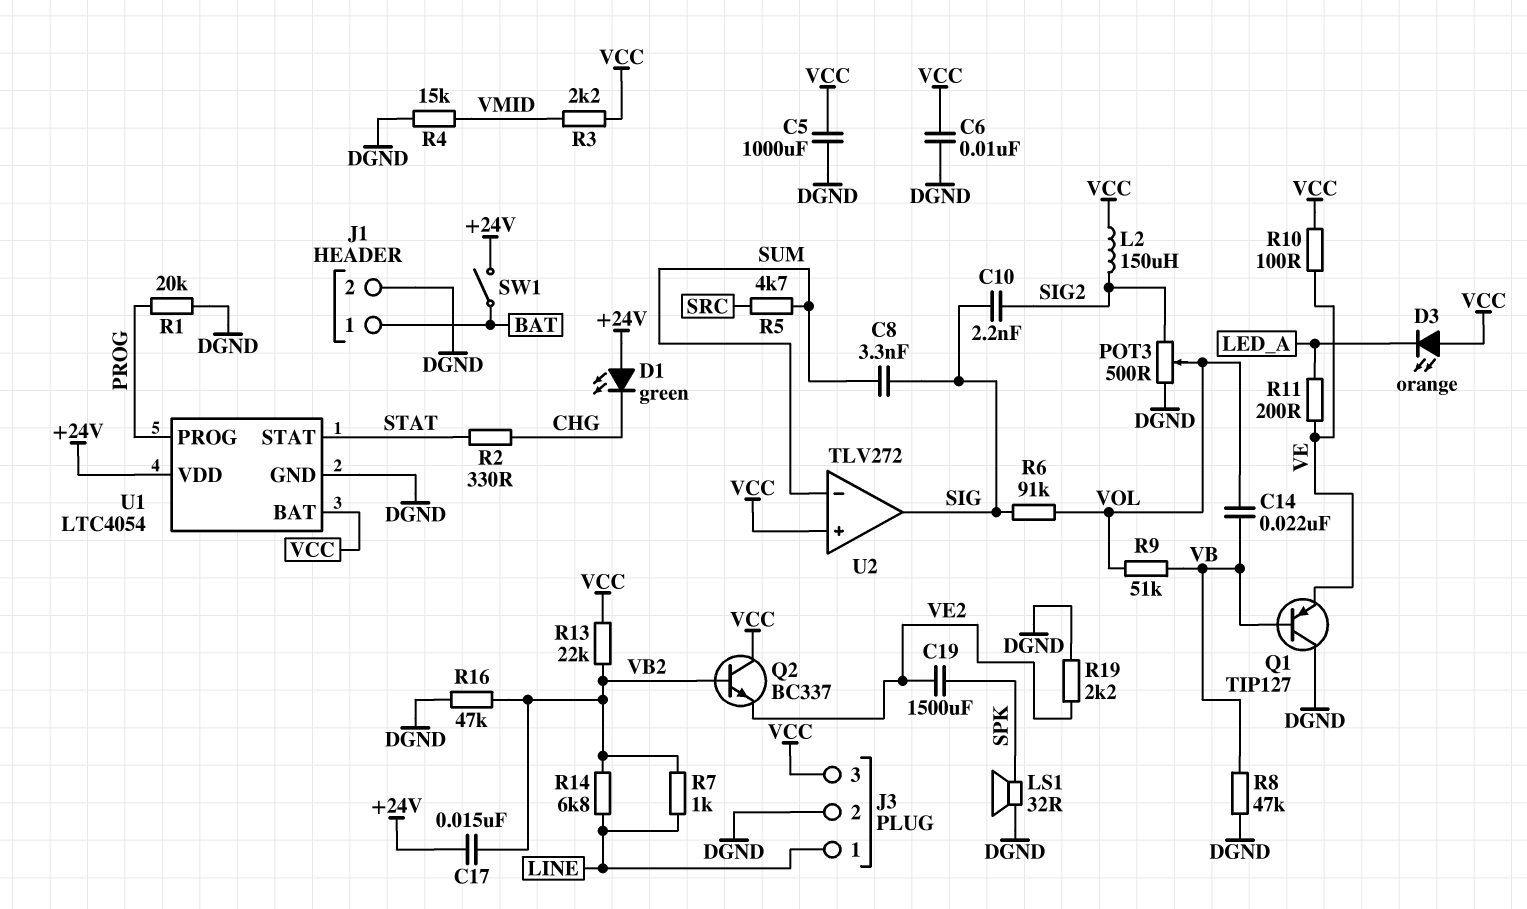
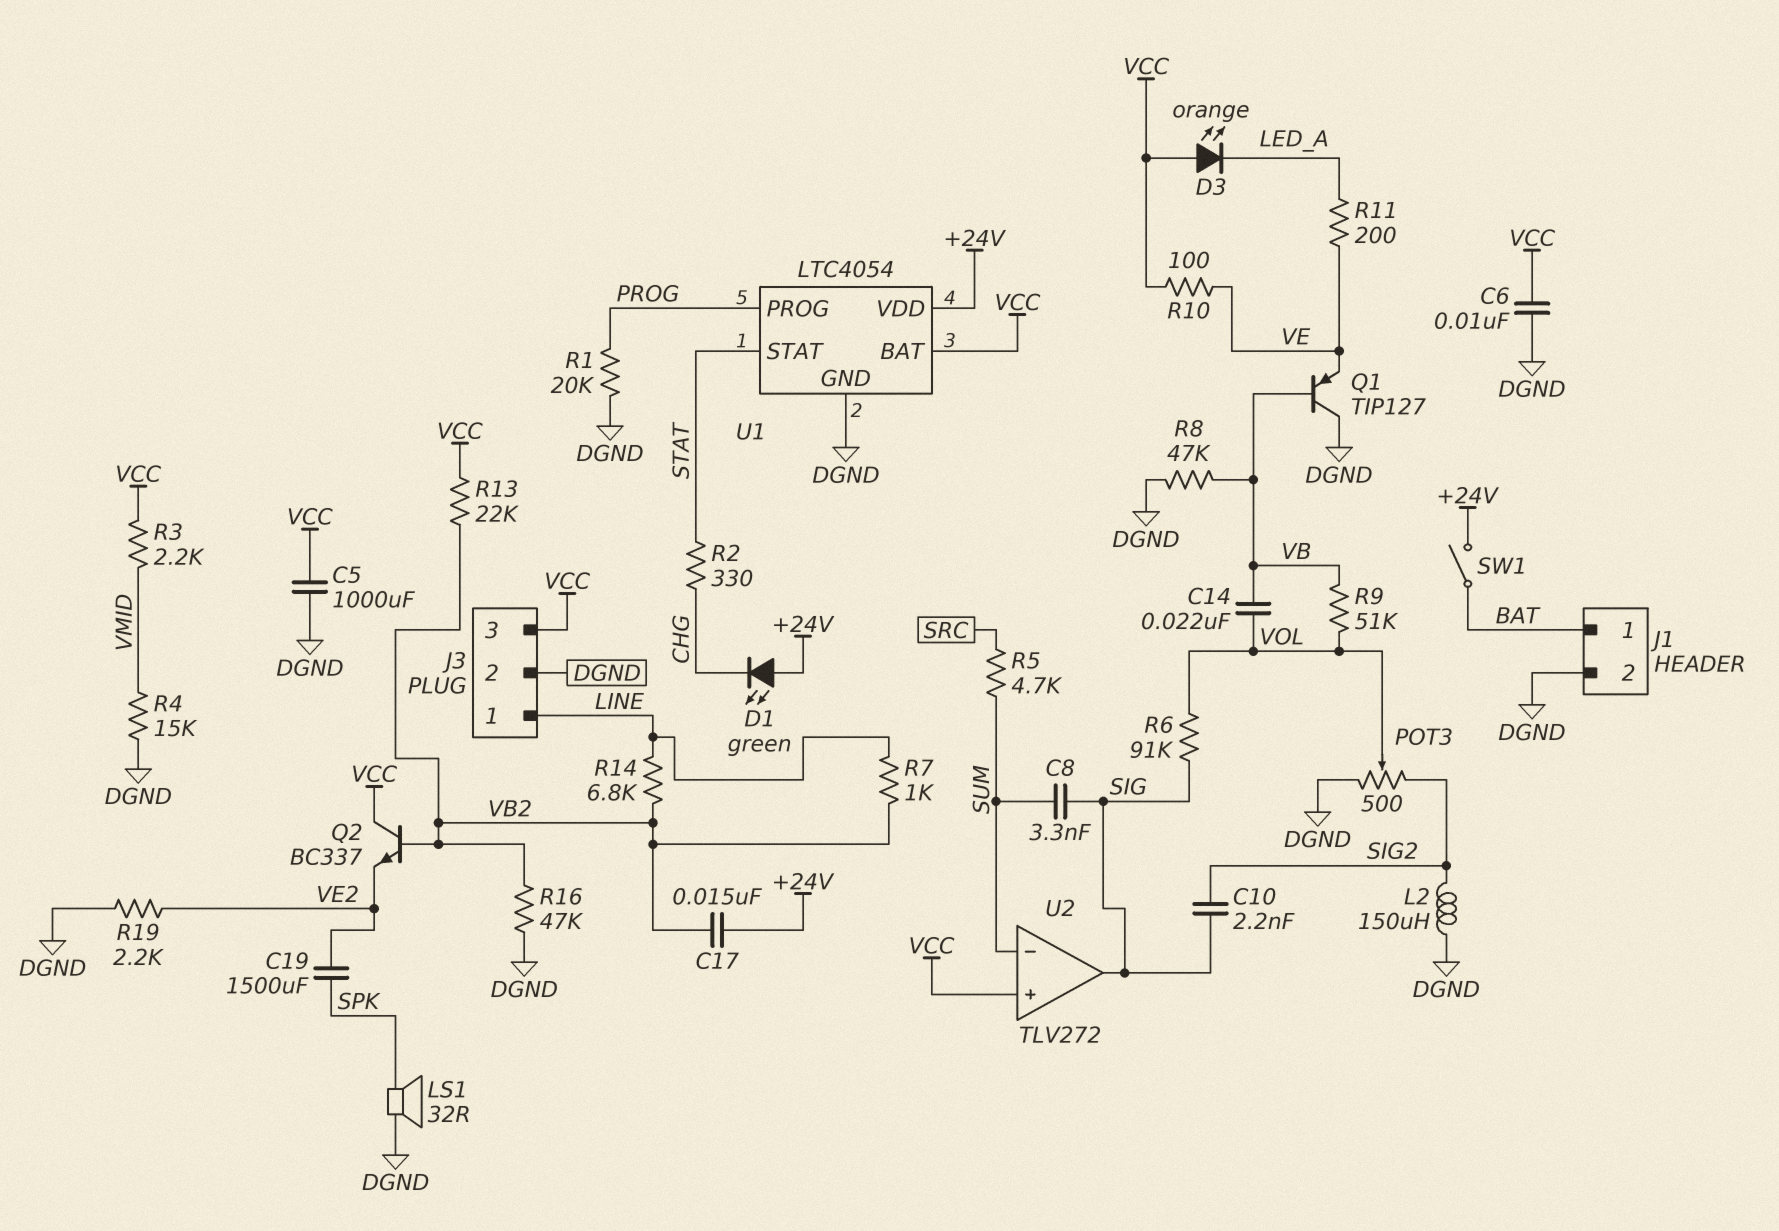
L2: 150uH (SIG2, VCC) -> 150uH (DGND, SIG2)

